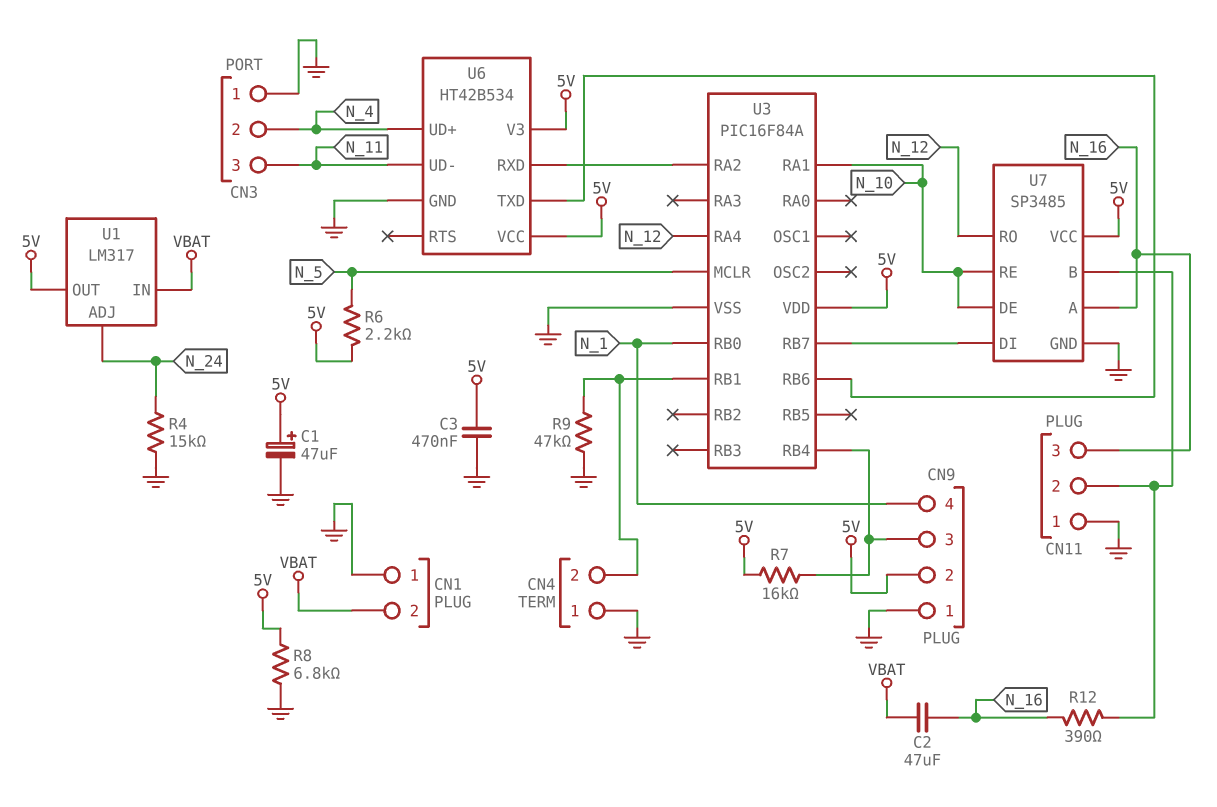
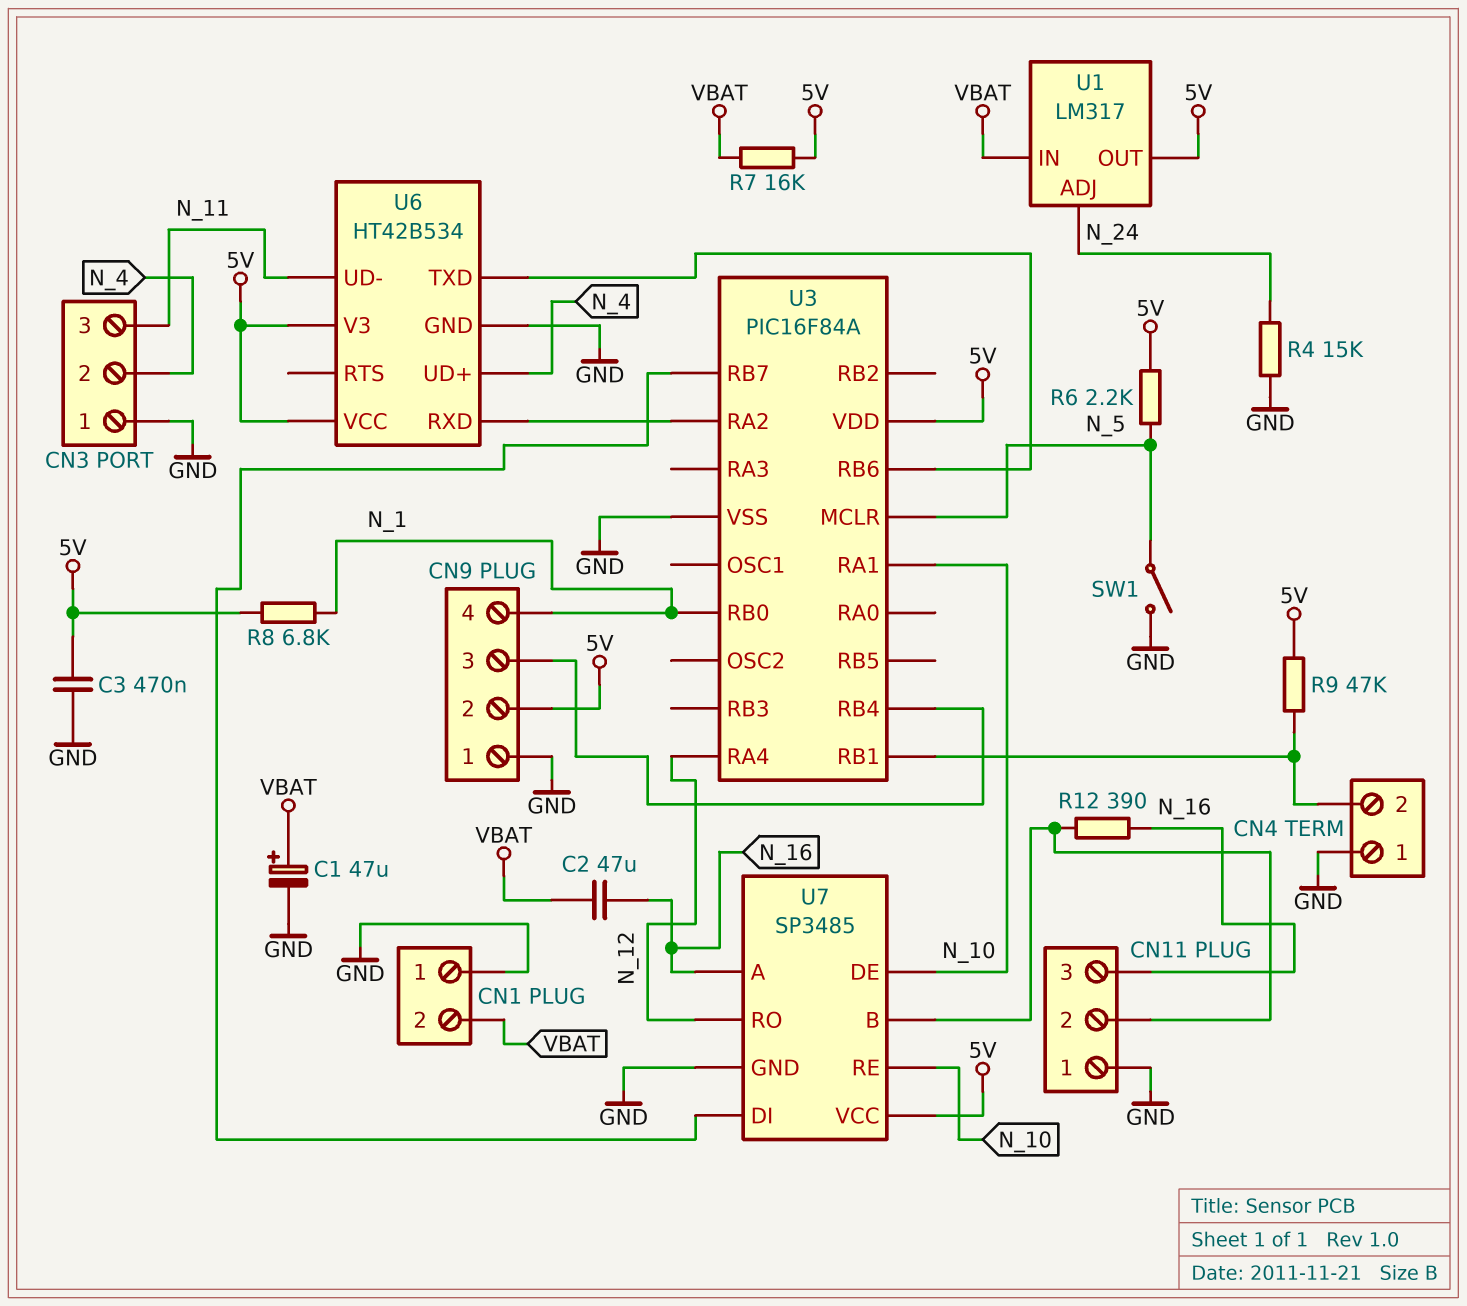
C1: 47uF (plus 5V, minus GND) -> 47uF (plus VBAT, minus GND)
R7: 16k (5V, CN9/3) -> 16k (5V, VBAT)
R8: 6.8k (5V, GND) -> 6.8k (5V, N_1)
R9: 47k (CN4/2, GND) -> 47k (5V, CN4/2)
SW1: none -> switch (GND, N_5)

